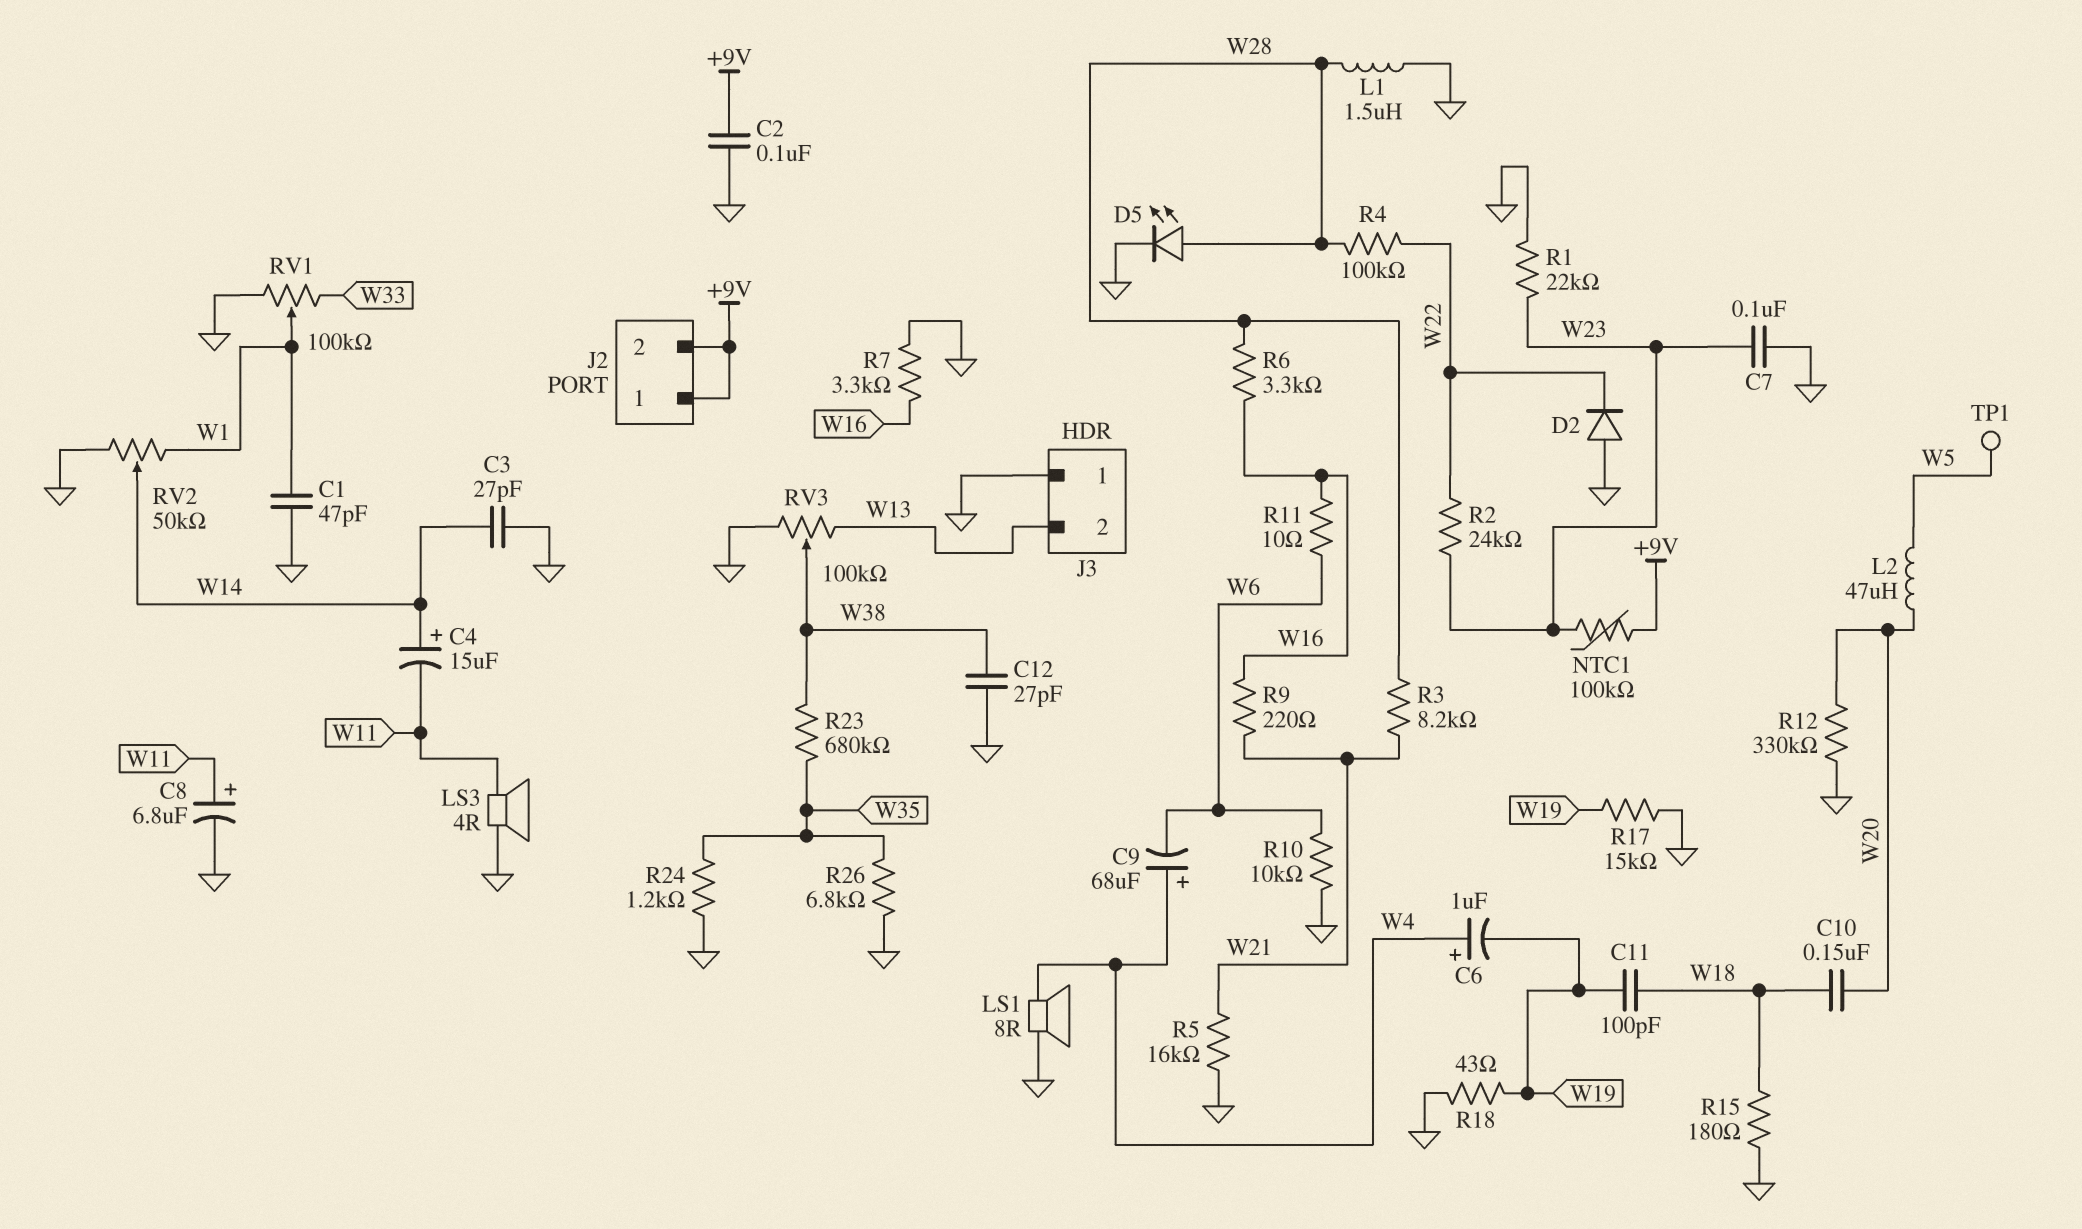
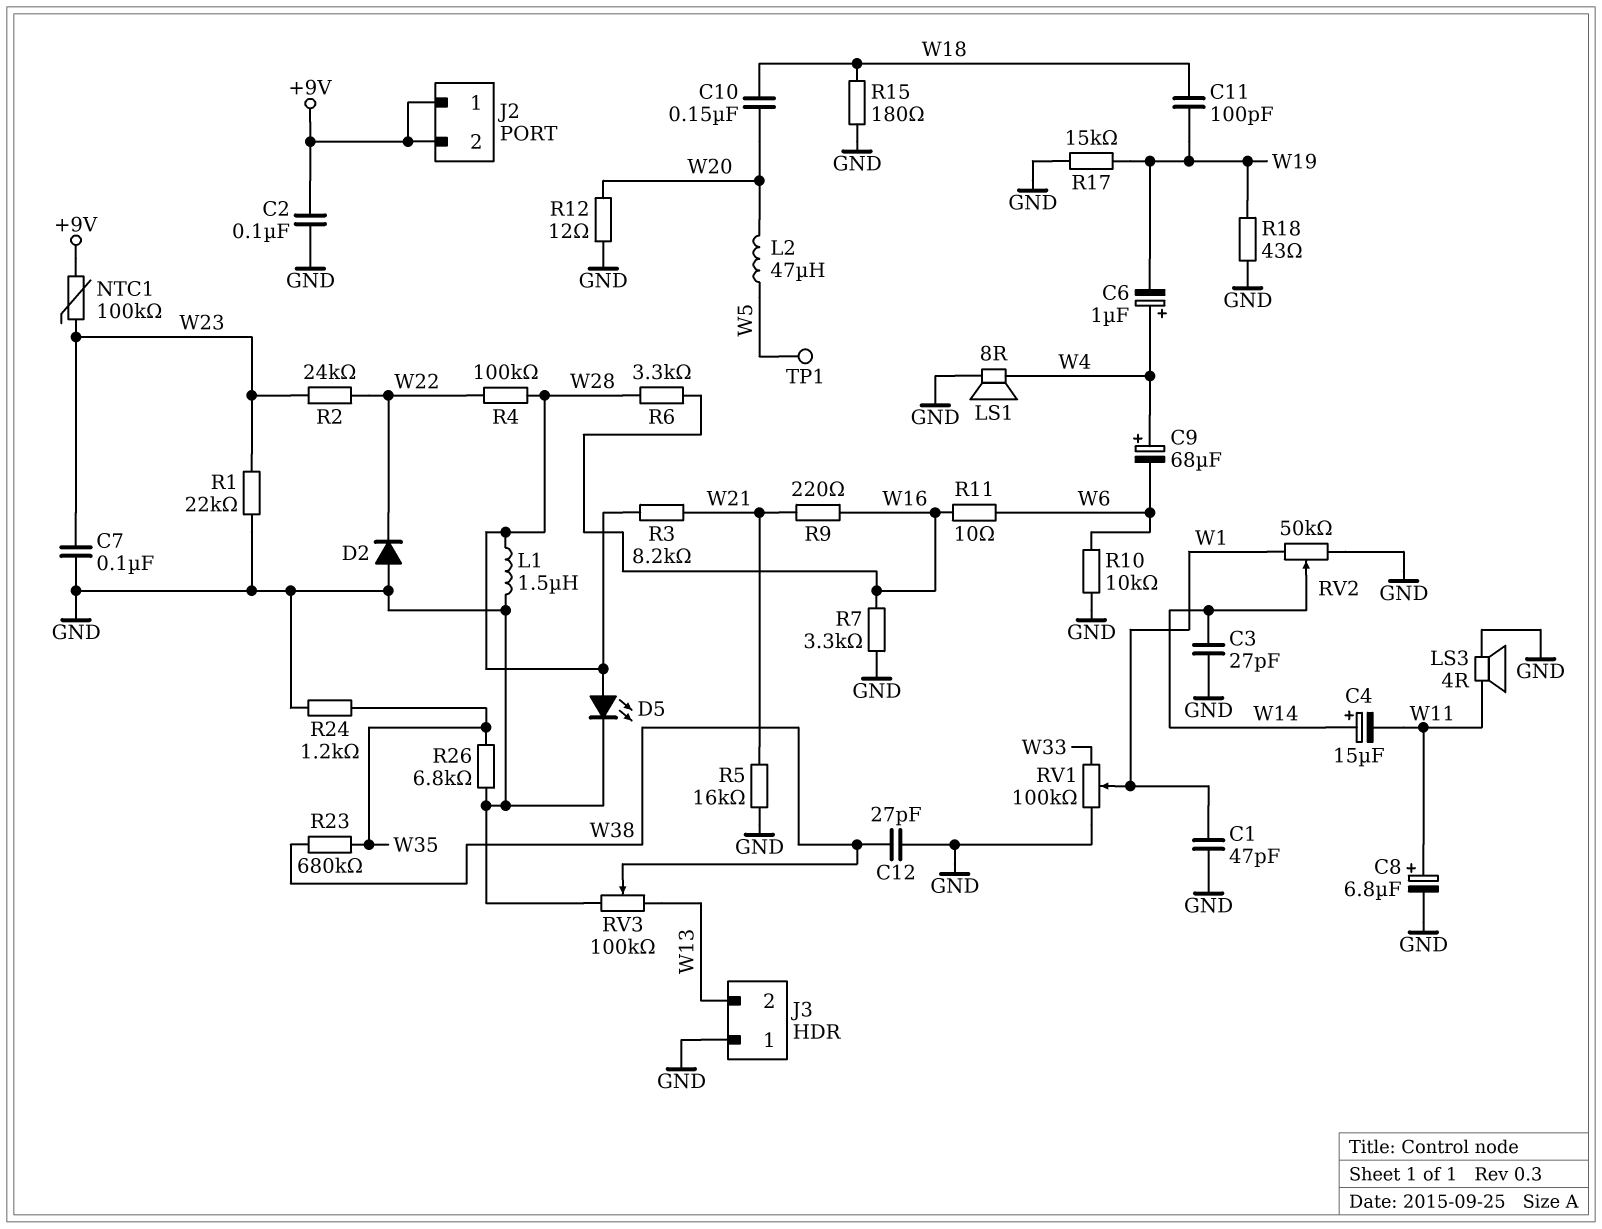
R12: 330k (GND, W20) -> 12 (GND, W20)

